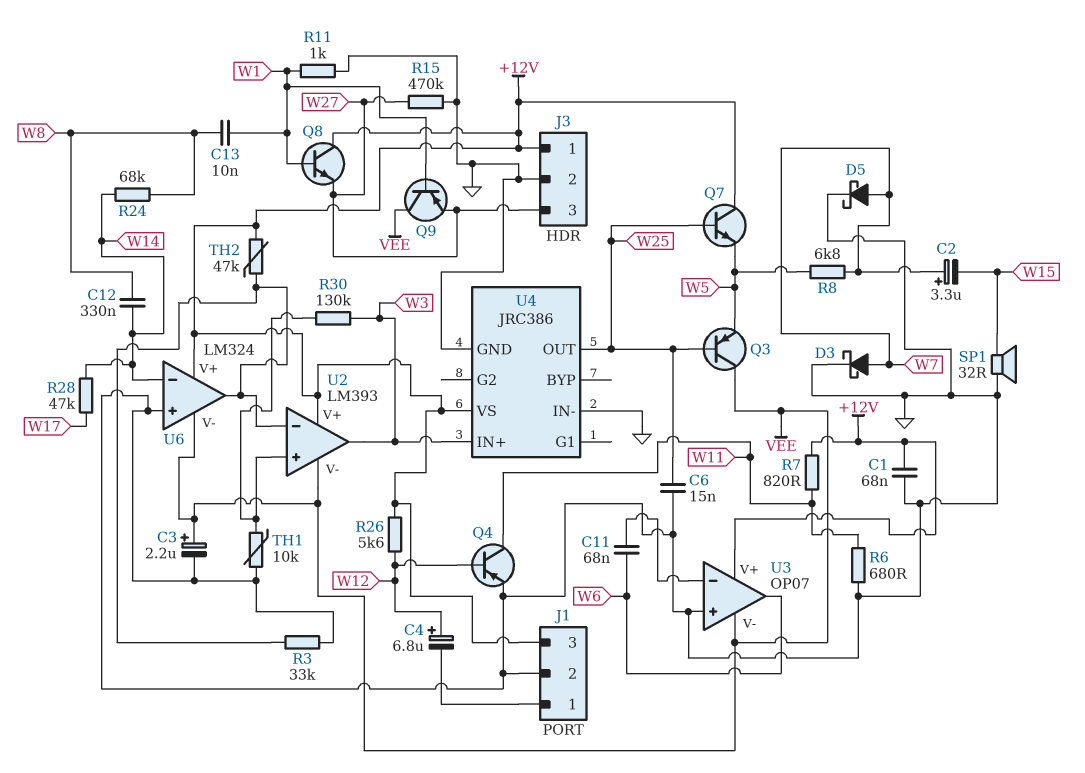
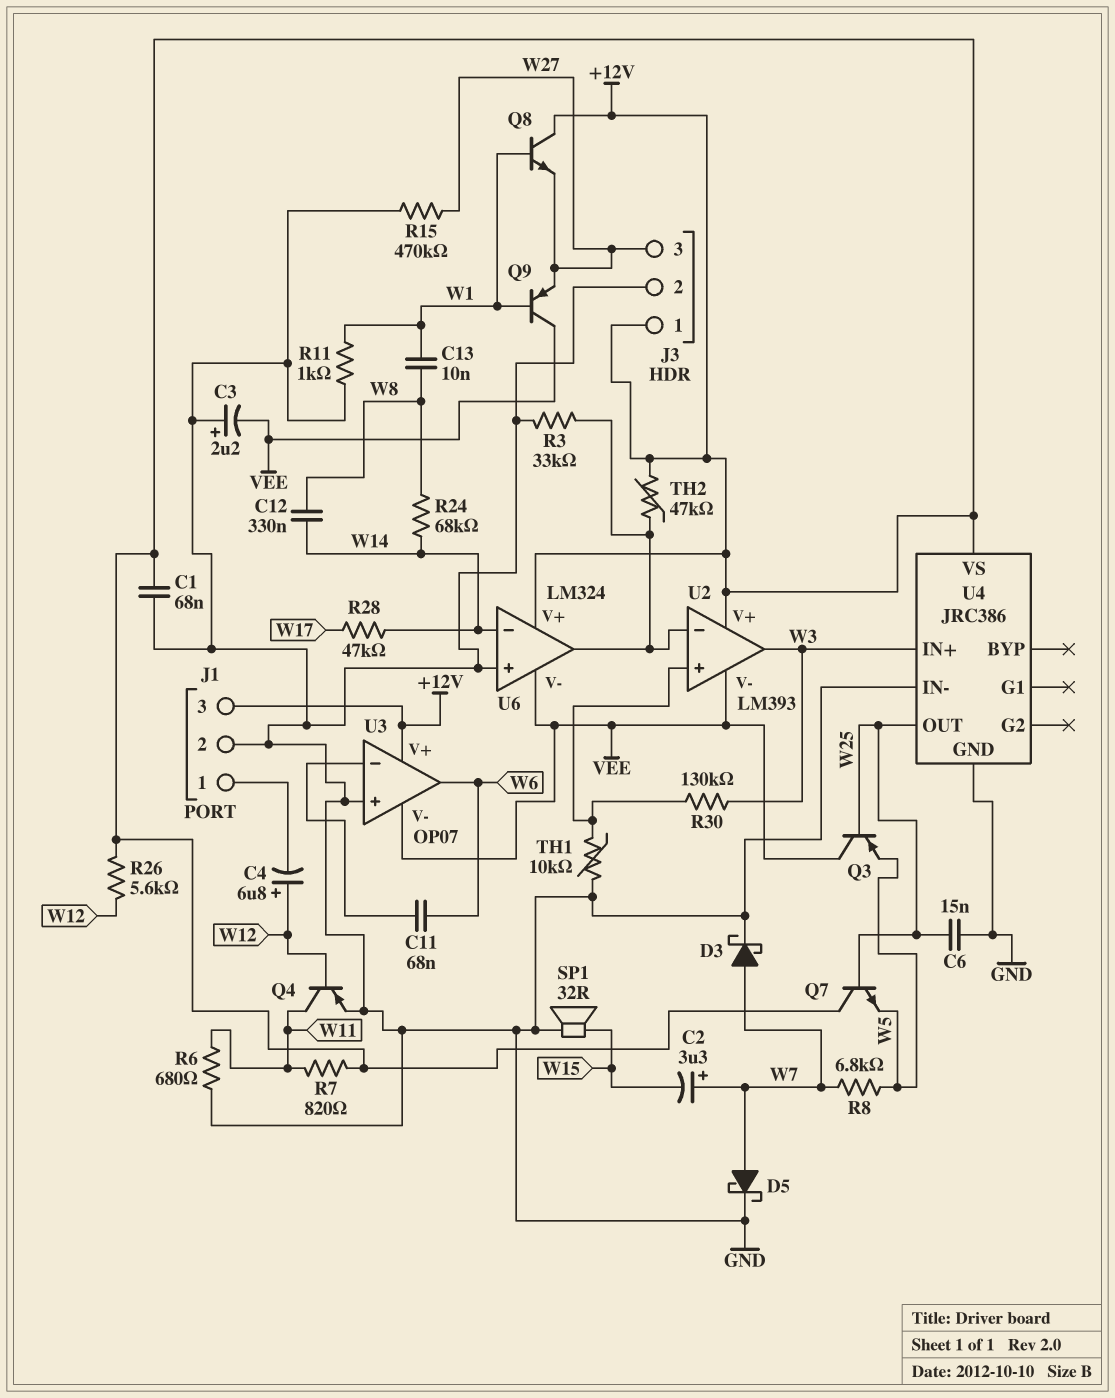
C3: 2.2uF (plus VEE, minus GND) -> 2.2uF (plus GND, minus VEE)

